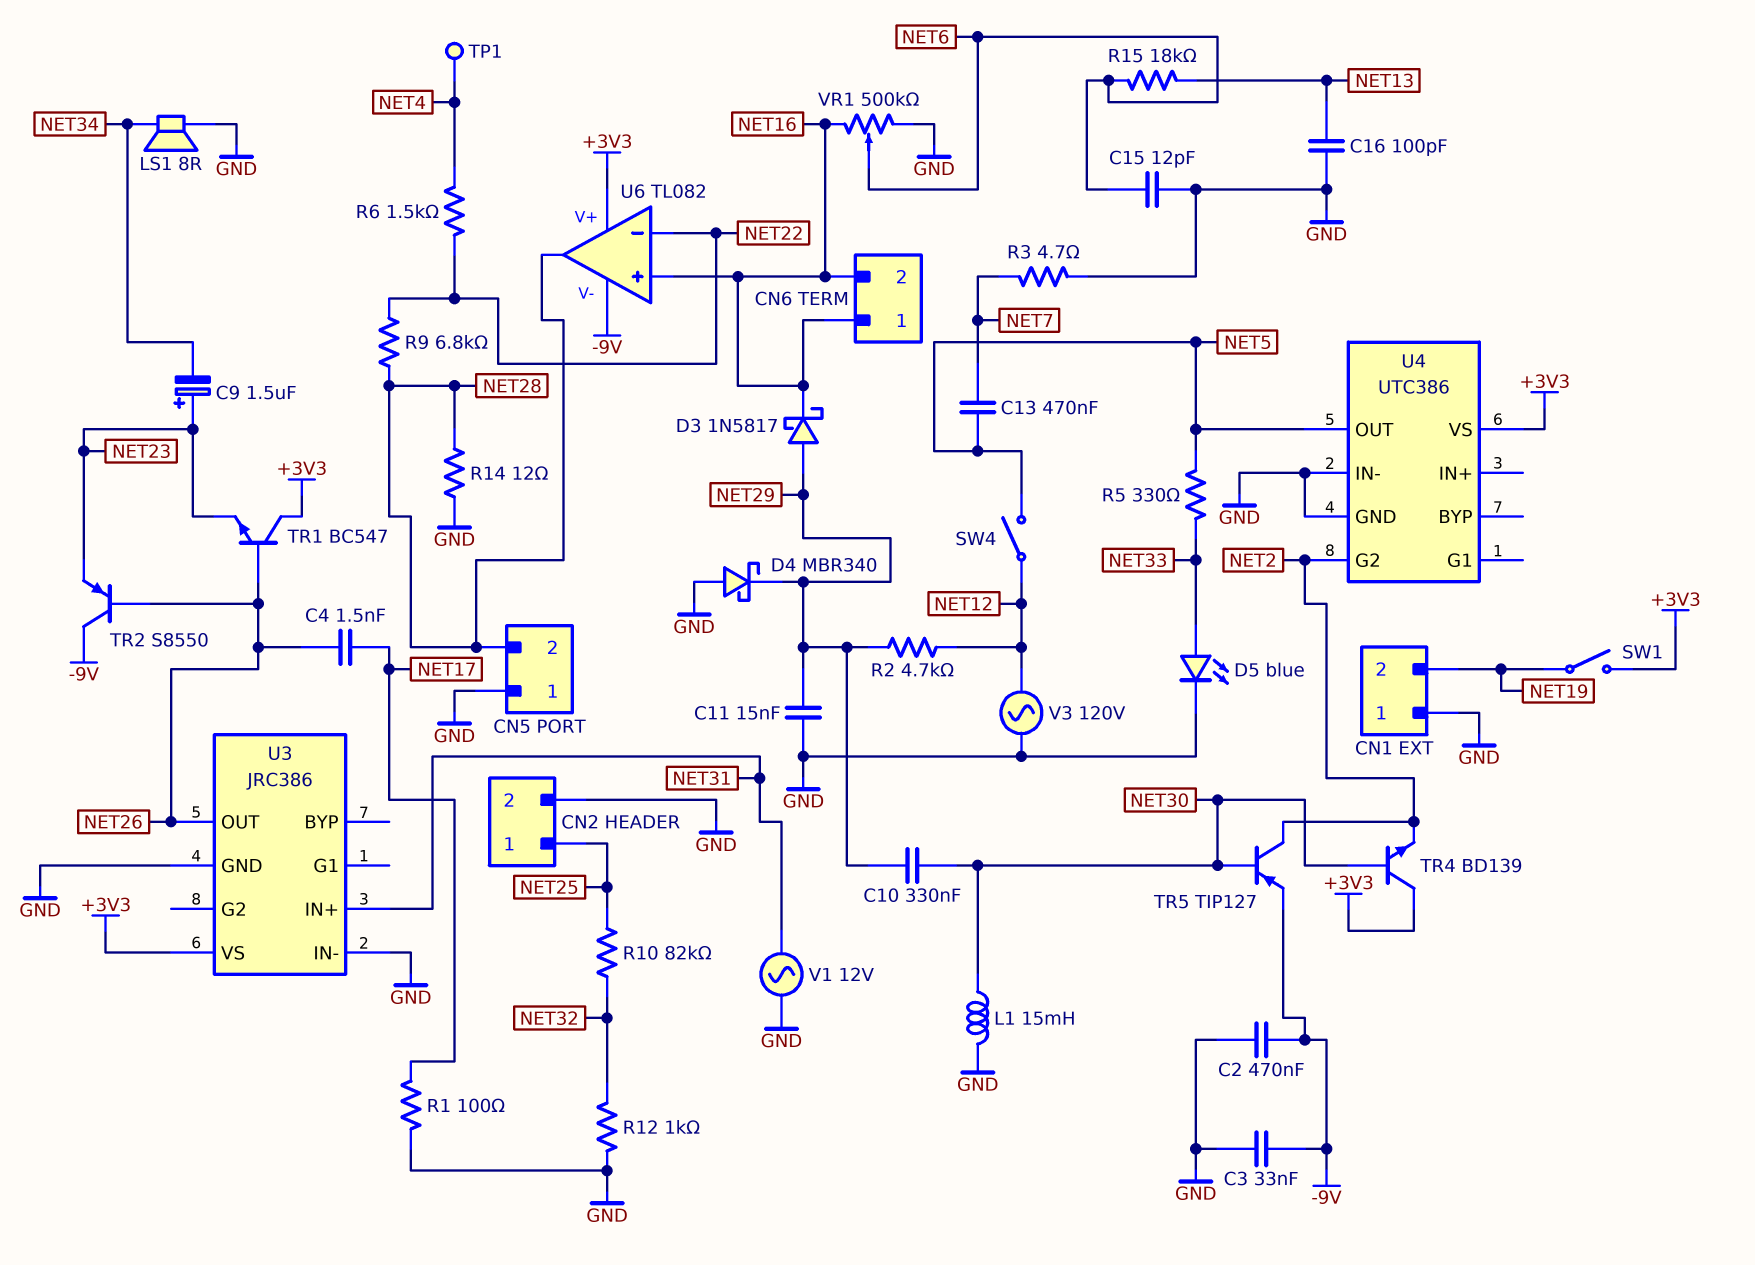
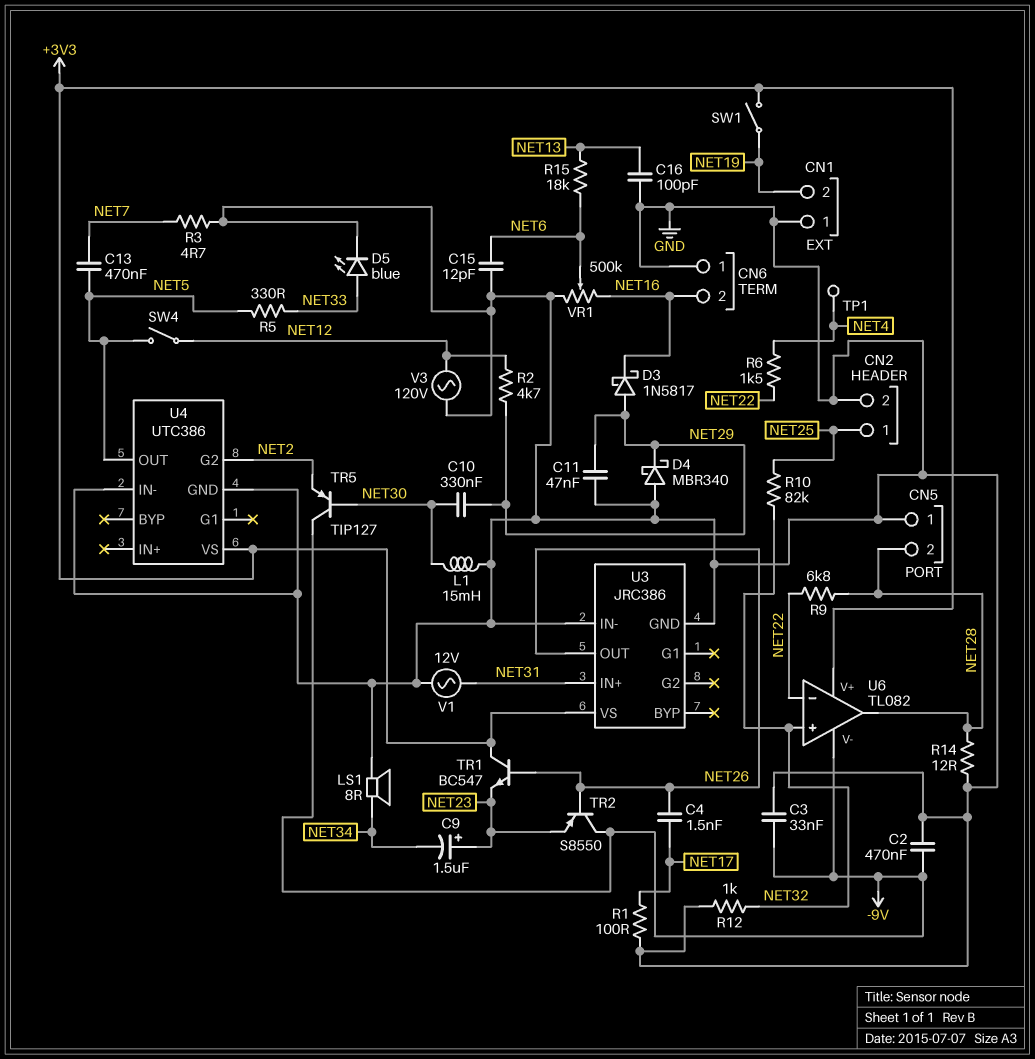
C11: 15nF (GND, NET29) -> 47nF (GND, NET29)
CN6 pin 1: NET16 -> GND
TR4: NPN BD139 (B NET30, C +3V3, E NET2) -> none
TR5: PNP TIP127 (B NET30, C NET2, E -9V) -> PNP TIP127 (B NET30, C -9V, E NET2)
U6 pin in+: NET16 -> NET32

